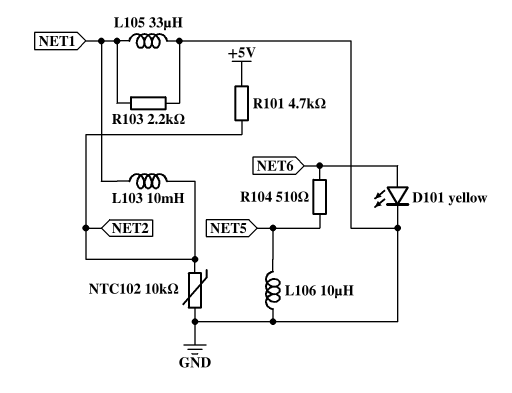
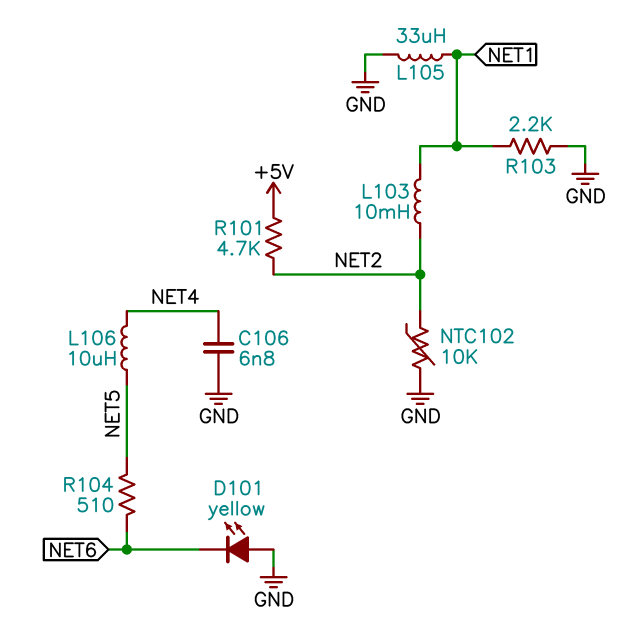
C106: none -> 6.8nF (GND, NET4)
D101: LED yellow (A NET6, K GND) -> LED yellow (A GND, K NET6)
L106: 10uH (GND, NET5) -> 10uH (NET4, NET5)

